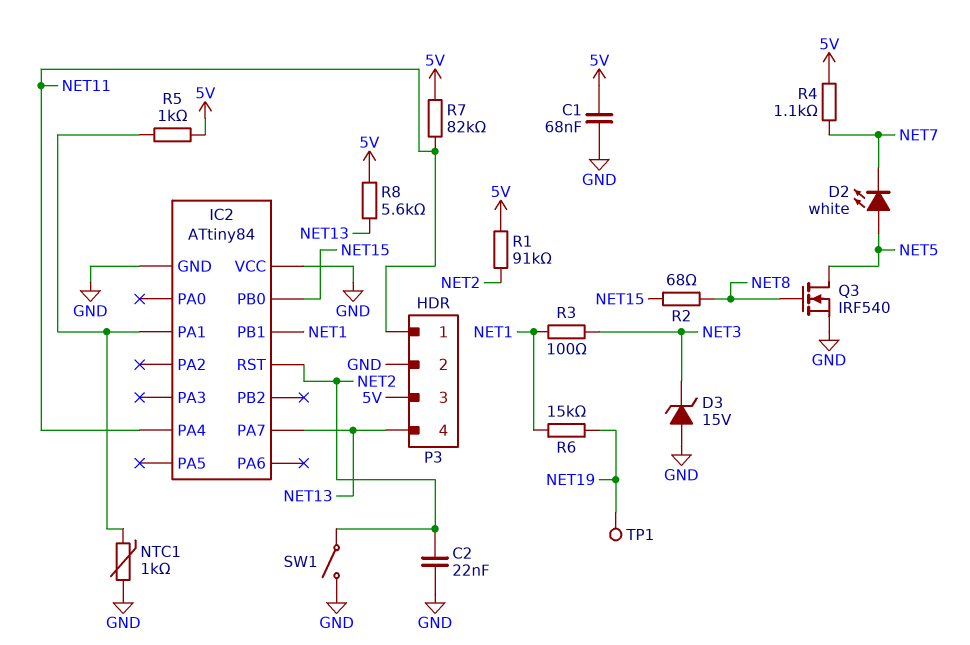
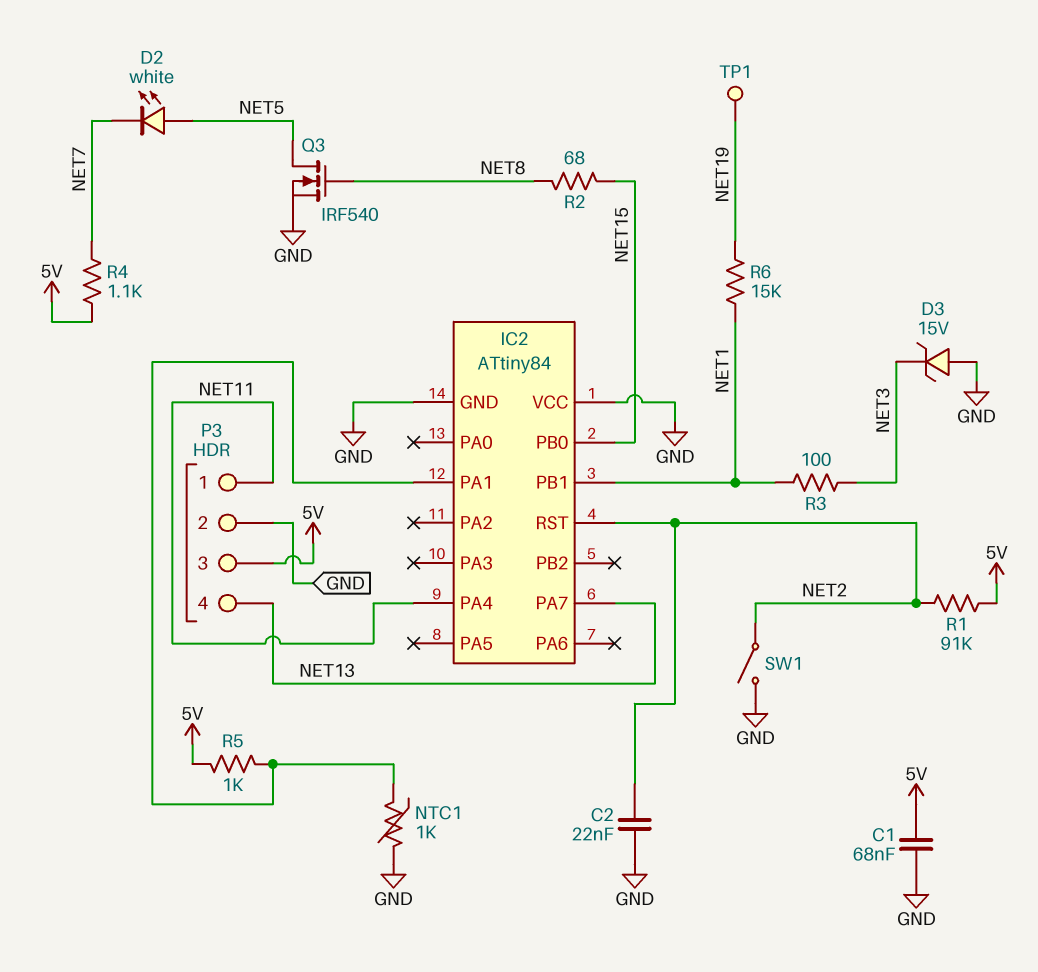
R7: 82k (5V, NET11) -> none
R8: 5.6k (5V, NET13) -> none

